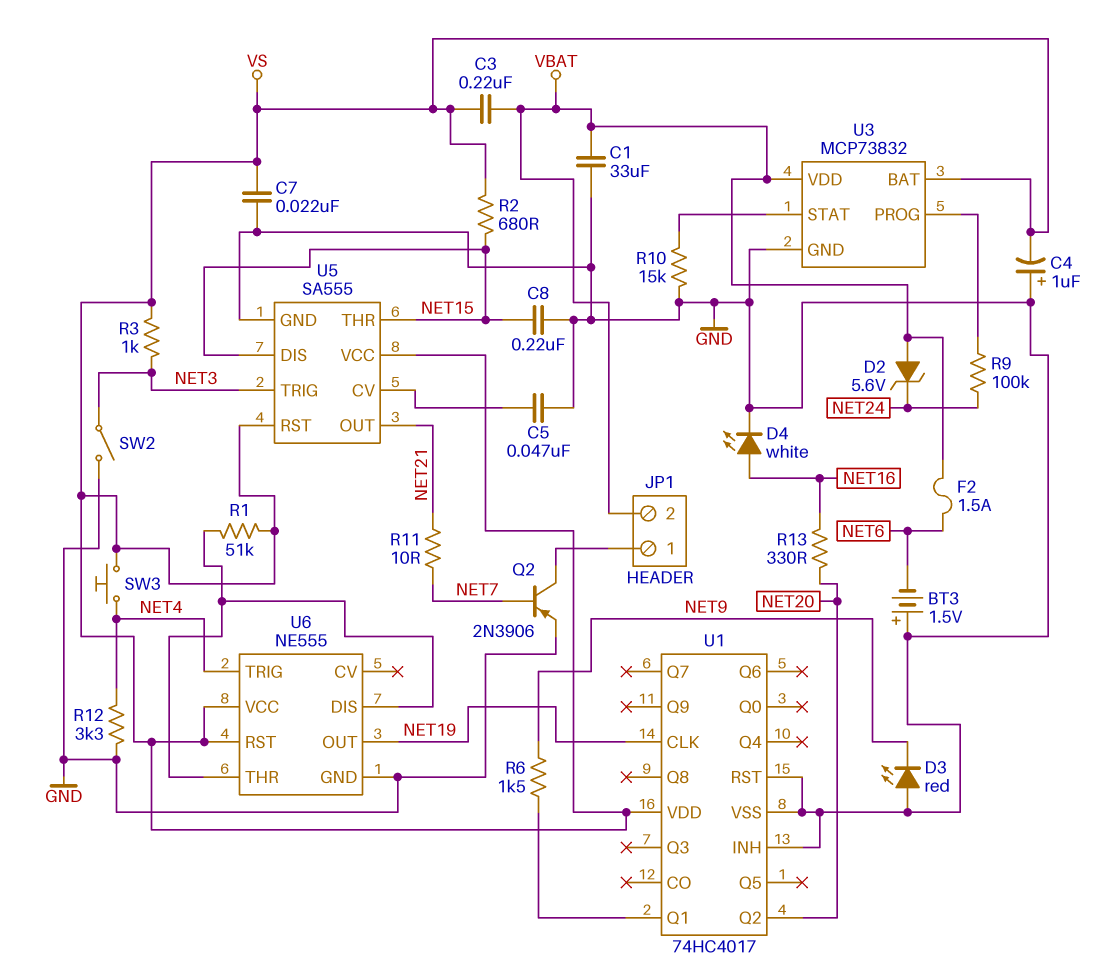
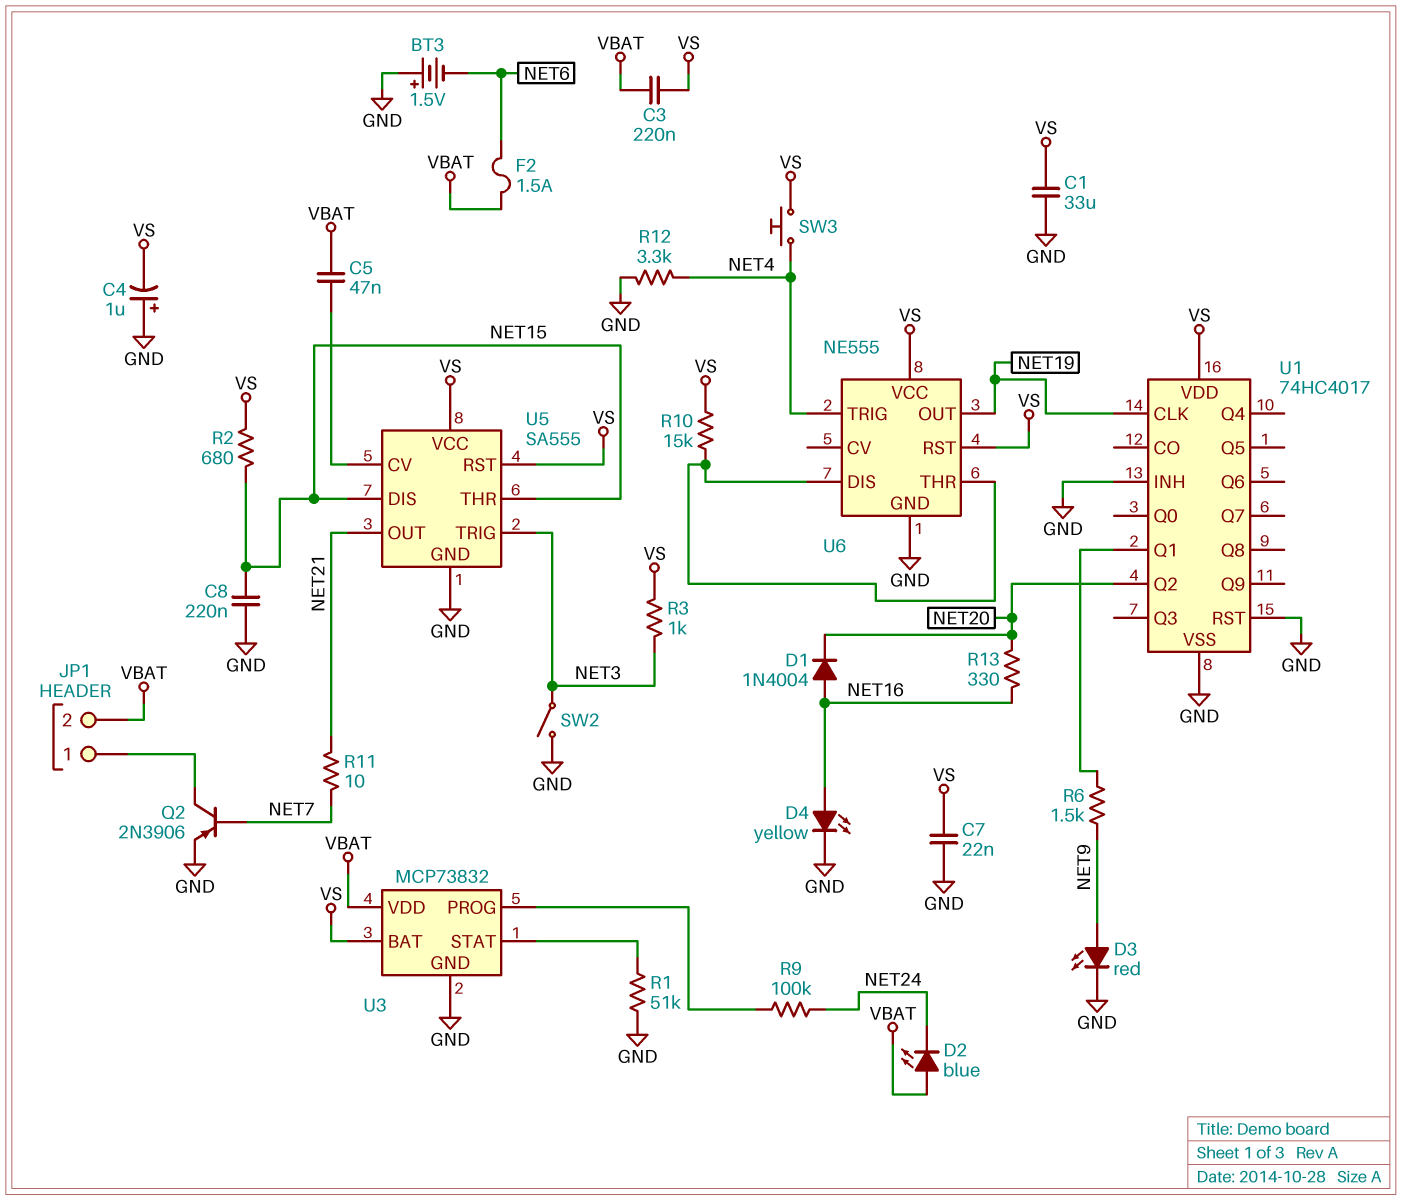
C1: 33uF (GND, VBAT) -> 33uF (GND, VS)
C5: 47nF (GND, U5/CV) -> 47nF (U5/CV, VBAT)
D1: none -> diode 1N4004 (A NET16, K NET20)
D2: zener 5.6V (A VBAT, K NET24) -> LED blue (A VBAT, K NET24)
D3: LED red (A GND, K NET9) -> LED red (A NET9, K GND)
D4: LED white (A NET16, K GND) -> LED yellow (A NET16, K GND)
R1: 51k (U6/DIS, VS) -> 51k (GND, U3/STAT)
R10: 15k (GND, U3/STAT) -> 15k (U6/DIS, VS)

